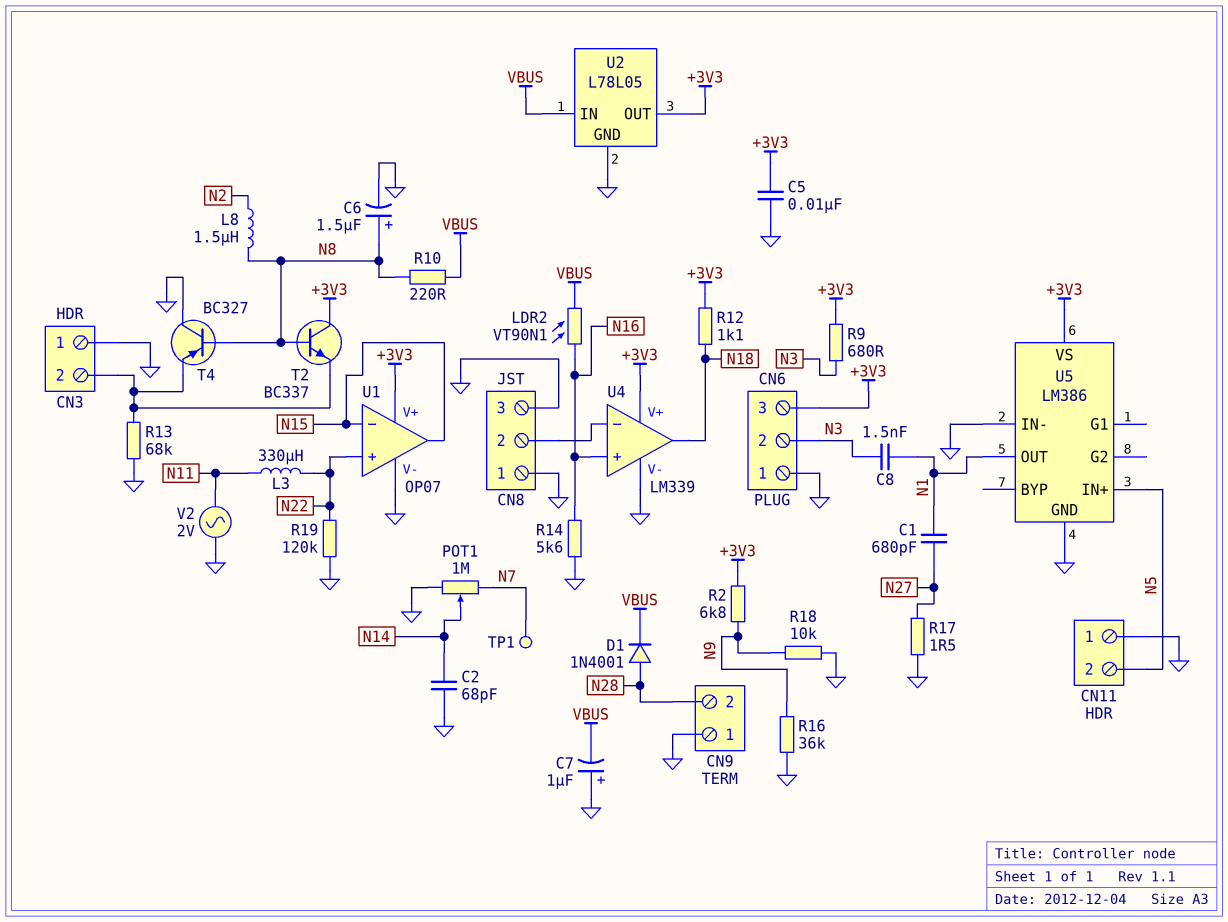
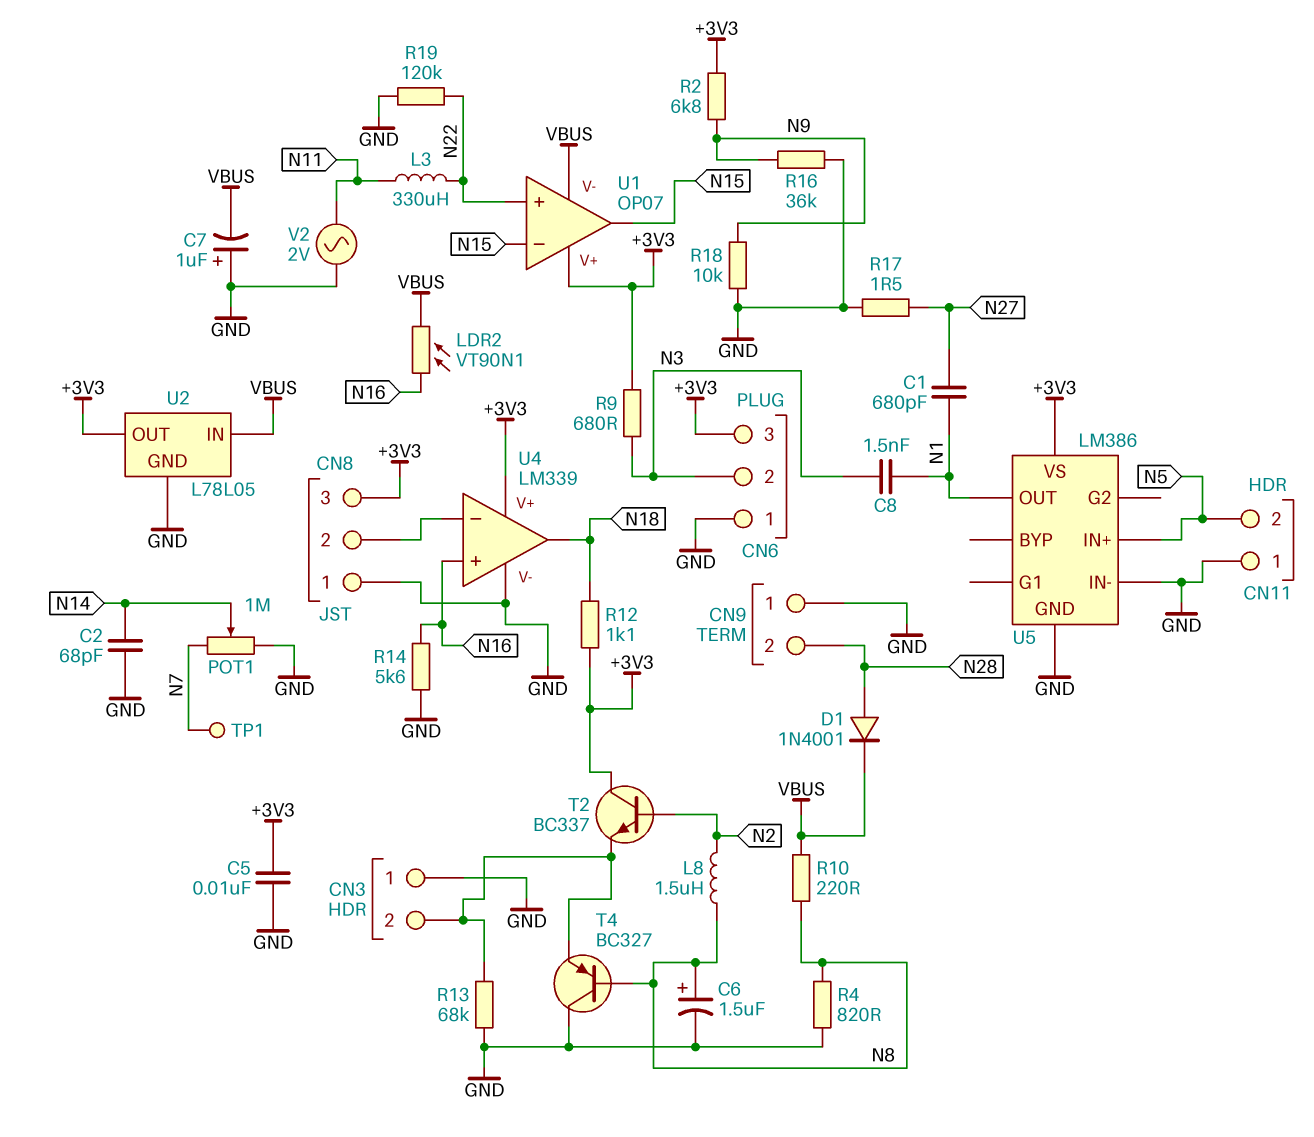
CN8 pin 3: GND -> +3V3
R4: none -> 820 (GND, N8)
T2: NPN BC337 (B N8, C +3V3, E CN3/2) -> NPN BC337 (B N2, C +3V3, E CN3/2)
U1 pin V-: GND -> VBUS

